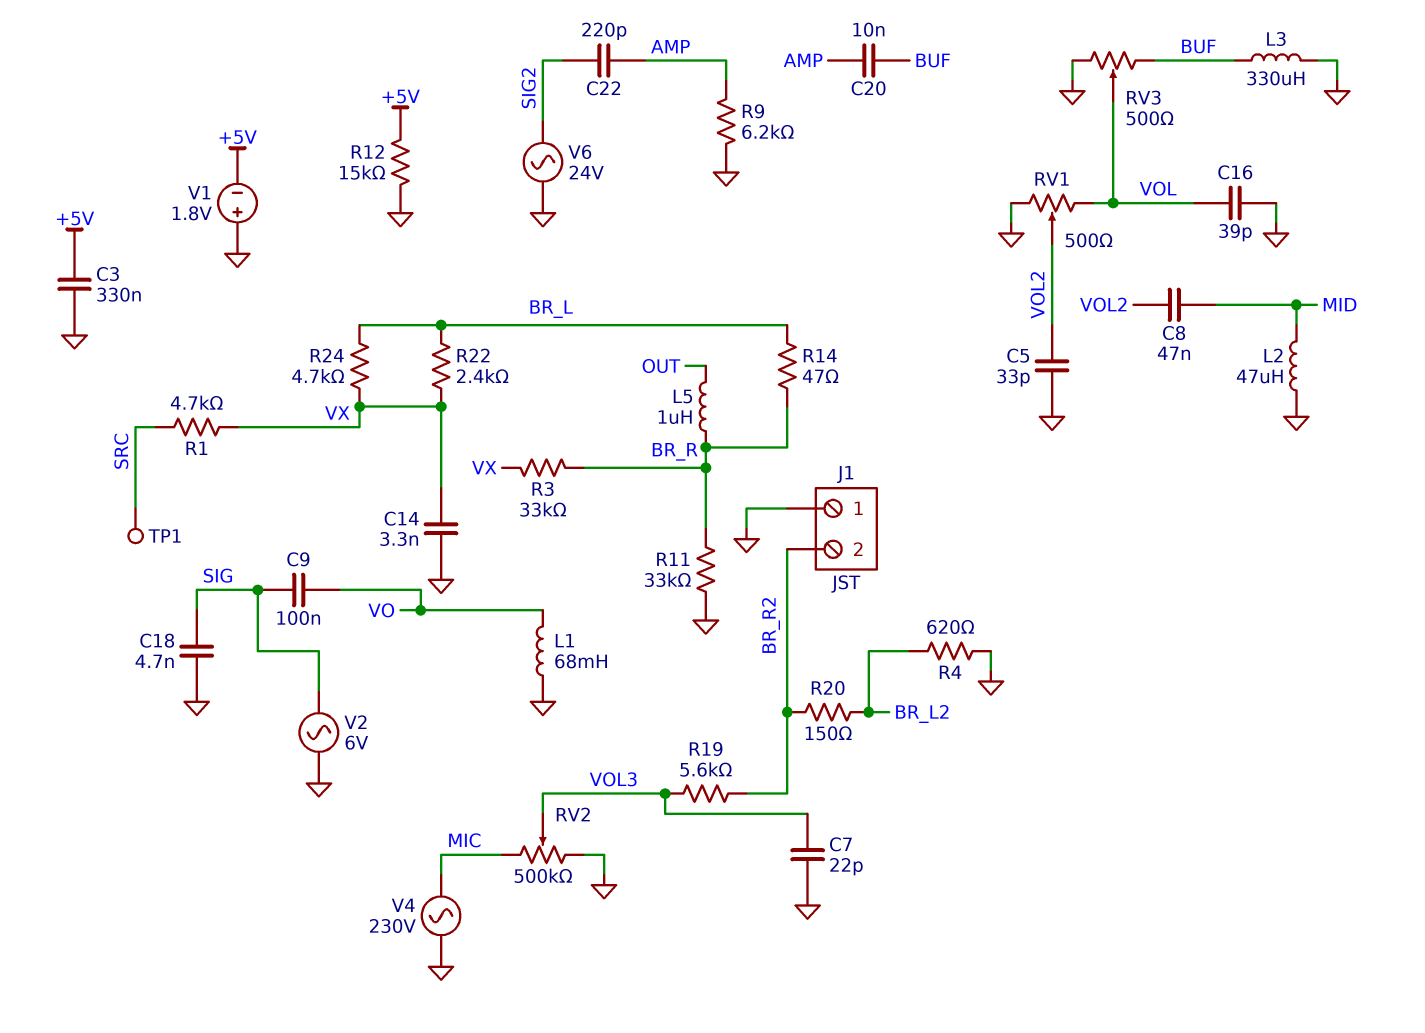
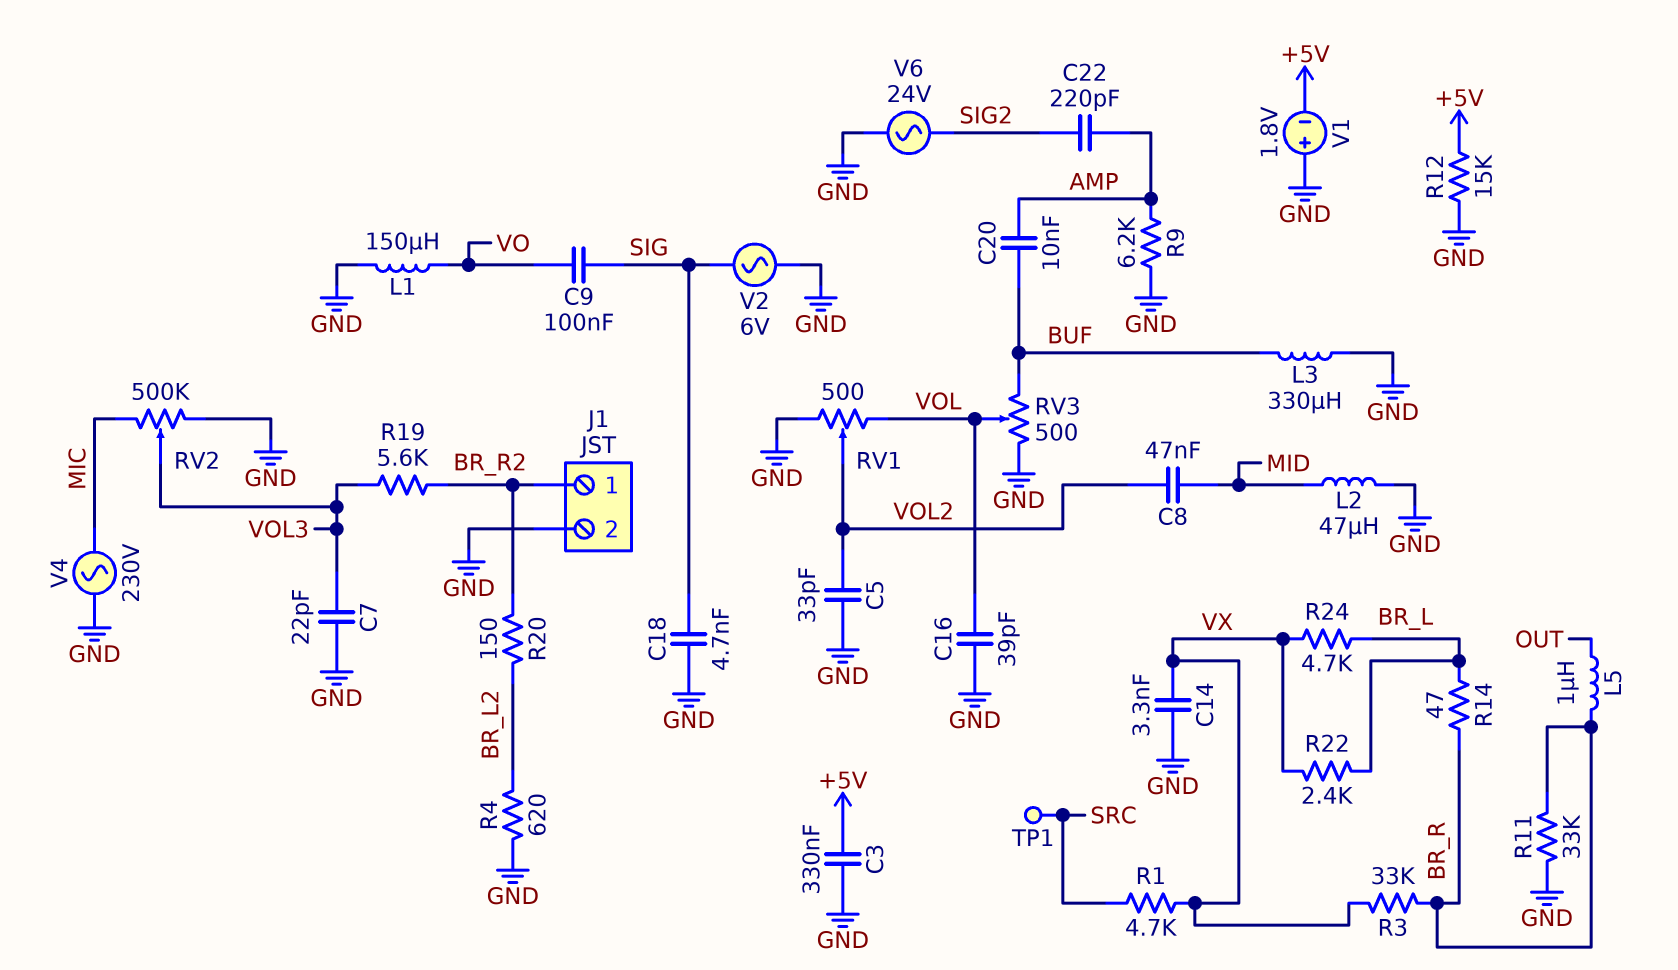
J1 pin 1: GND -> BR_R2
J1 pin 2: BR_R2 -> GND
L1: 68mH (GND, VO) -> 150uH (GND, VO)

